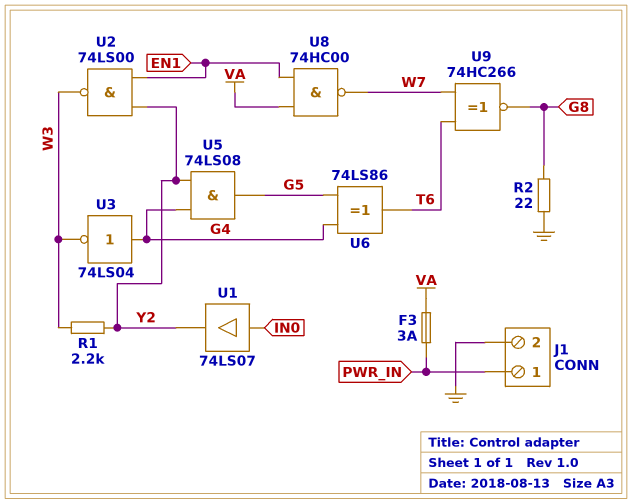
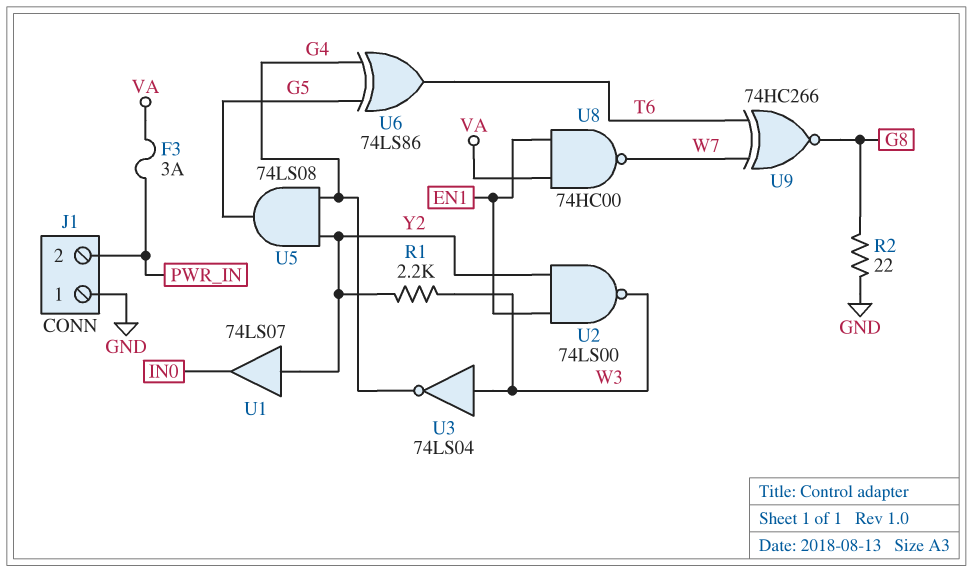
J1 pin 1: PWR_IN -> GND
J1 pin 2: GND -> PWR_IN
U1: buffer 74LS07 (in IN0, out Y2) -> buffer 74LS07 (in Y2, out IN0)
U3: NOT 74LS04 (in G4, out W3) -> NOT 74LS04 (in W3, out G4)

